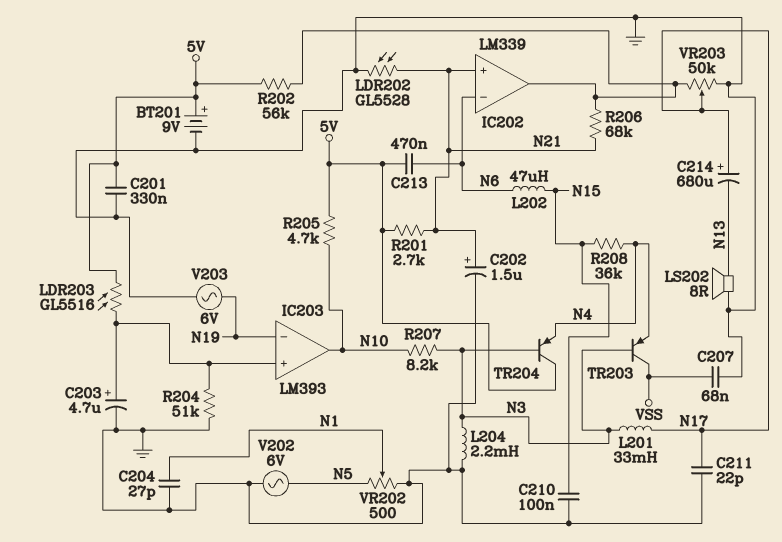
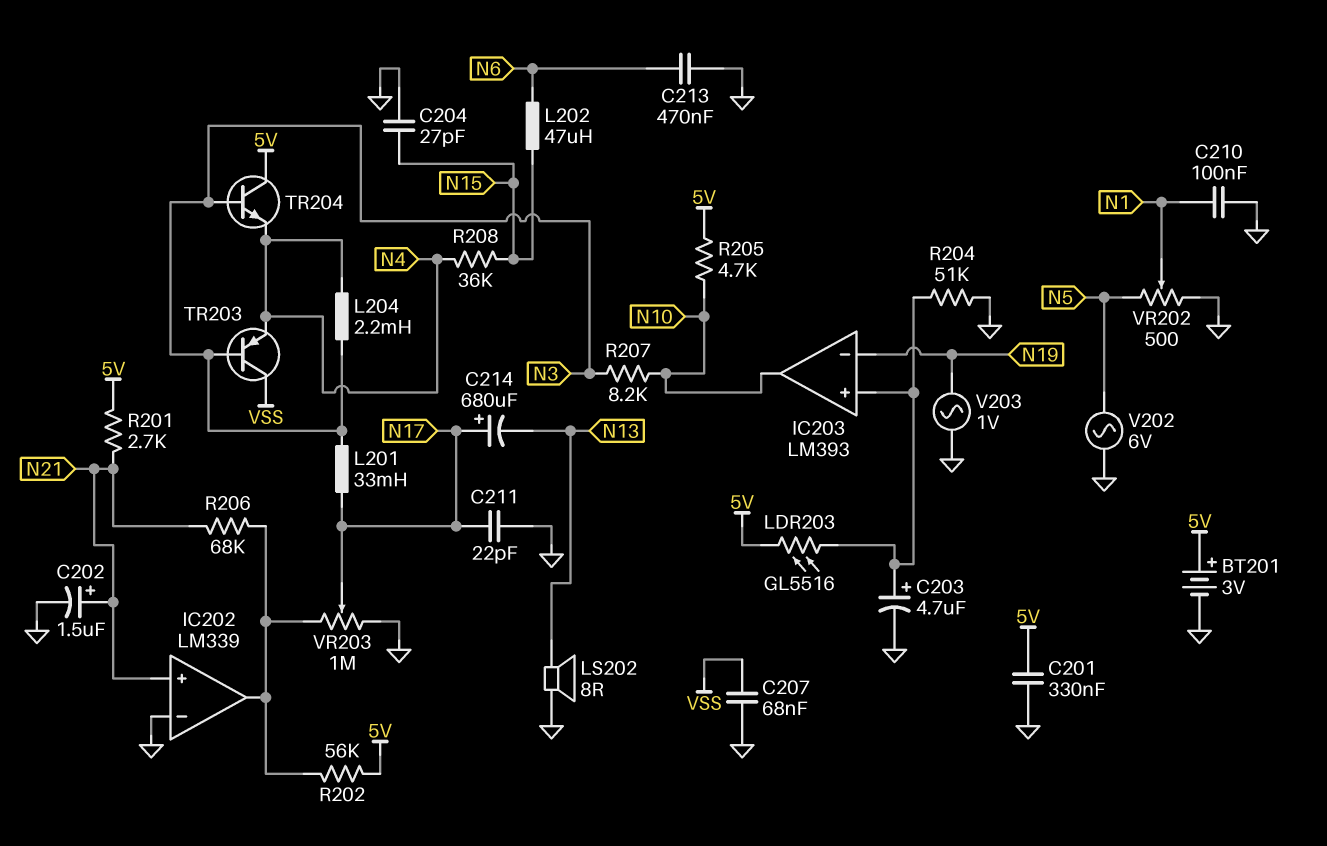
BT201: 9V (plus 5V, minus GND) -> 3V (plus 5V, minus GND)
C204: 27pF (GND, N1) -> 27pF (GND, N15)
C210: 100nF (GND, N15) -> 100nF (GND, N1)
C213: 470nF (5V, N6) -> 470nF (GND, N6)
IC202 pin in-: N6 -> GND
L204: 2.2mH (GND, N3) -> 2.2mH (N3, N4)
LDR202: GL5528 (GND, N21) -> none
TR204: PNP (B N3, C 5V, E N4) -> NPN (B N3, C 5V, E N4)
V203: AC 6V (GND, N19) -> AC 1V (GND, N19)
VR203: 50k (GND, IC202/out, wiper N17) -> 1M (GND, IC202/out, wiper N17)

